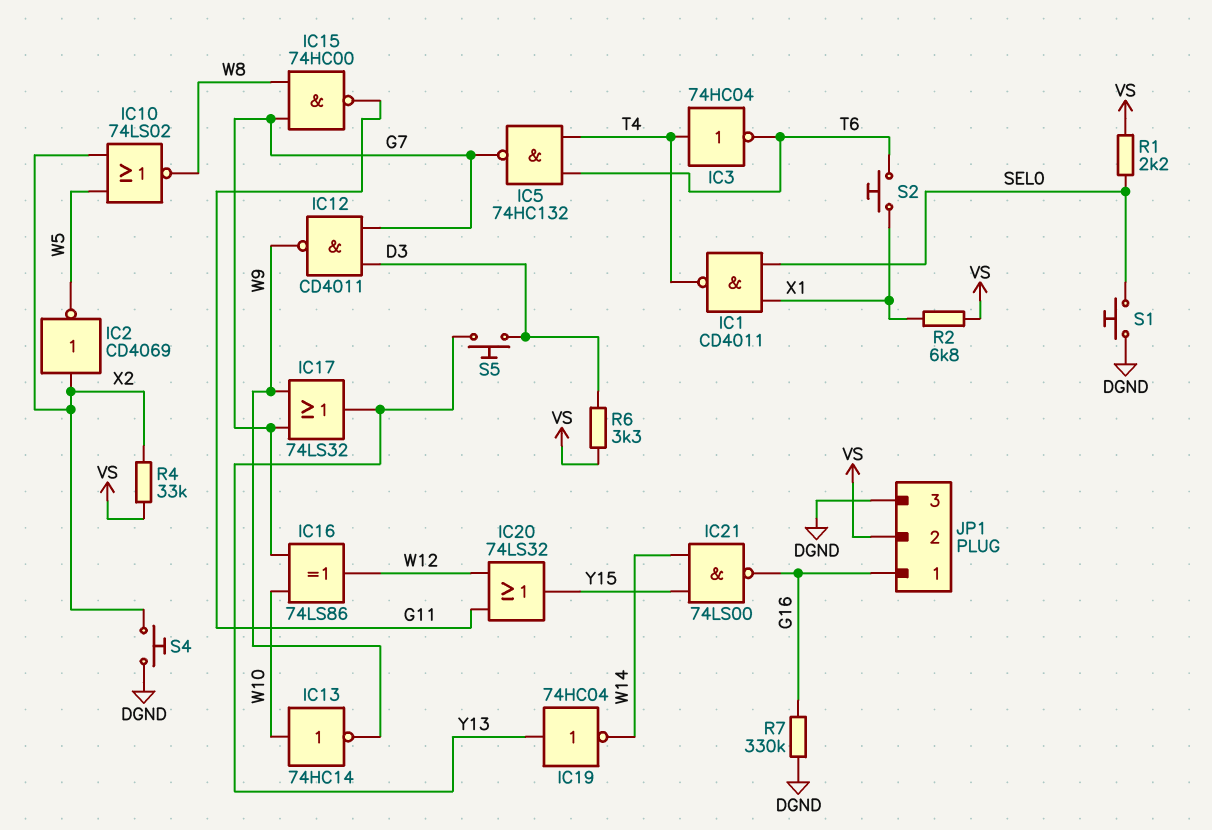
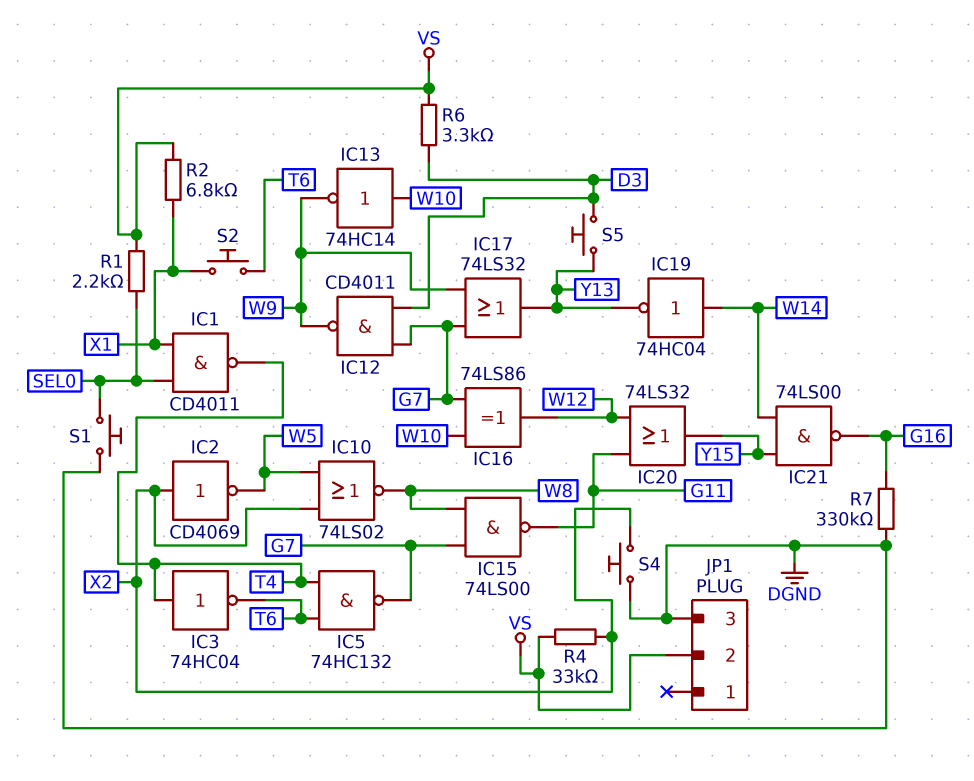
IC15: NAND 74HC00 (in G7, in W8, out G11) -> NAND 74LS00 (in G7, in W8, out G11)
IC19: NOT 74HC04 (in Y13, out W14) -> NOT 74HC04 (in W14, out Y13)
JP1 pin 1: G16 -> none

